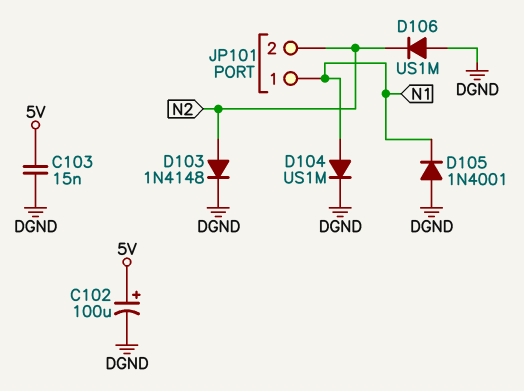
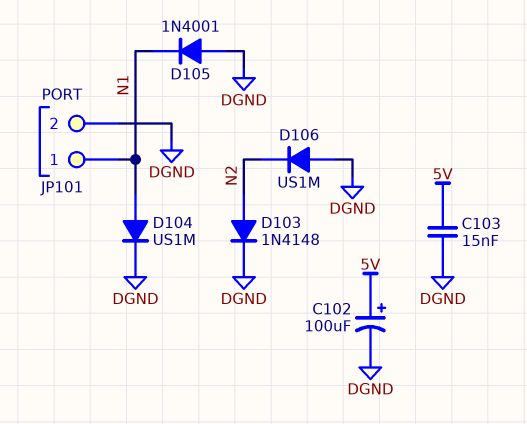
JP101 pin 2: N2 -> DGND

